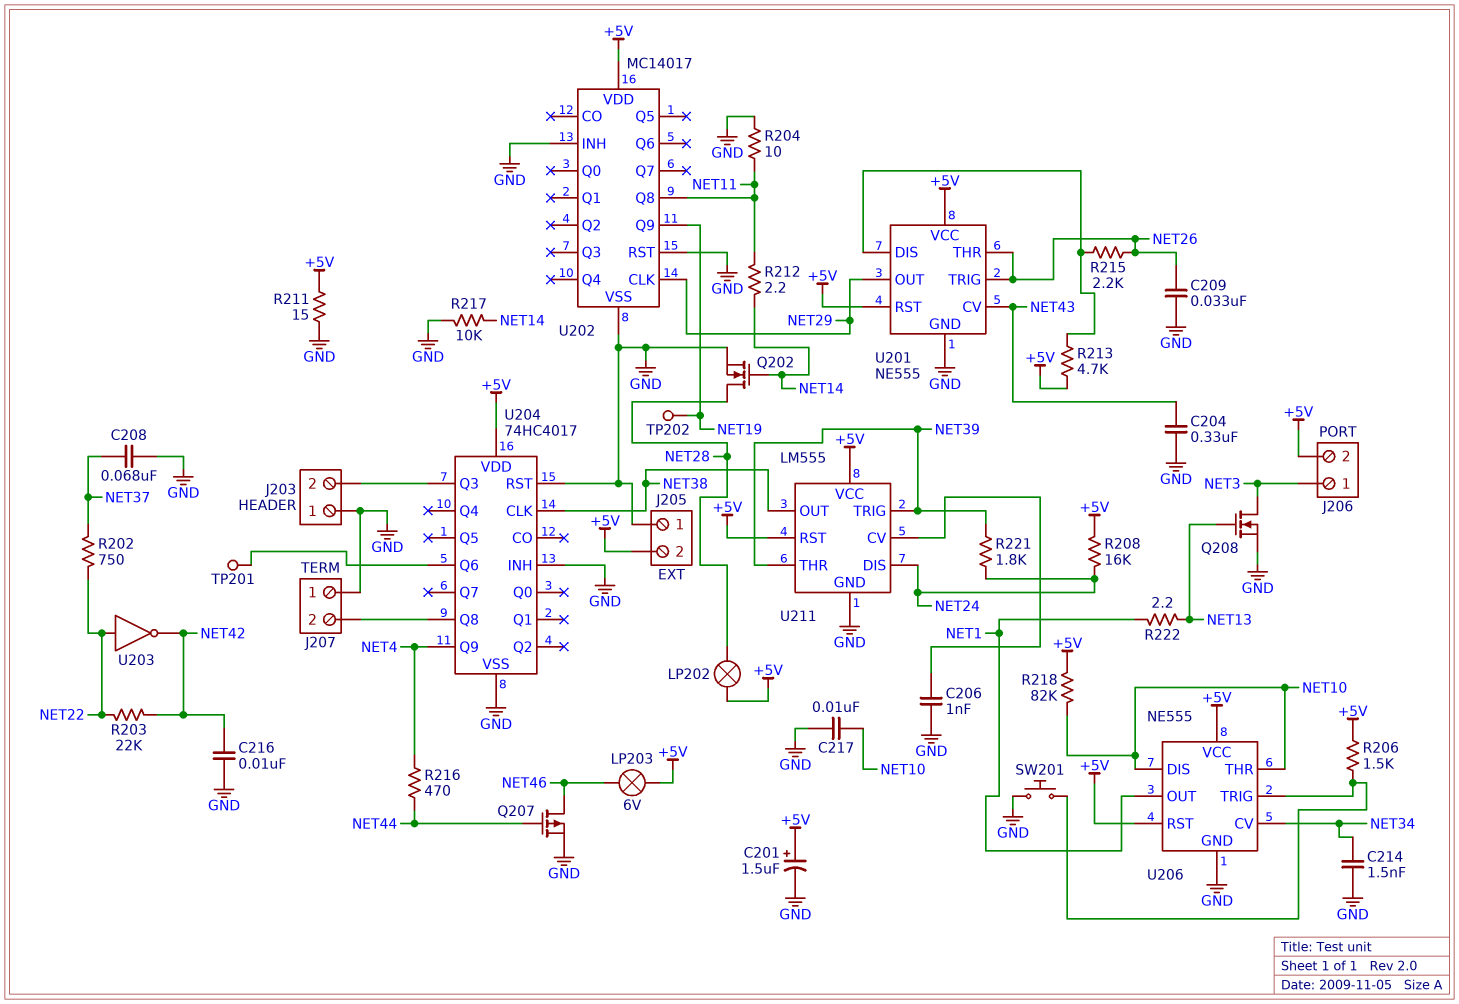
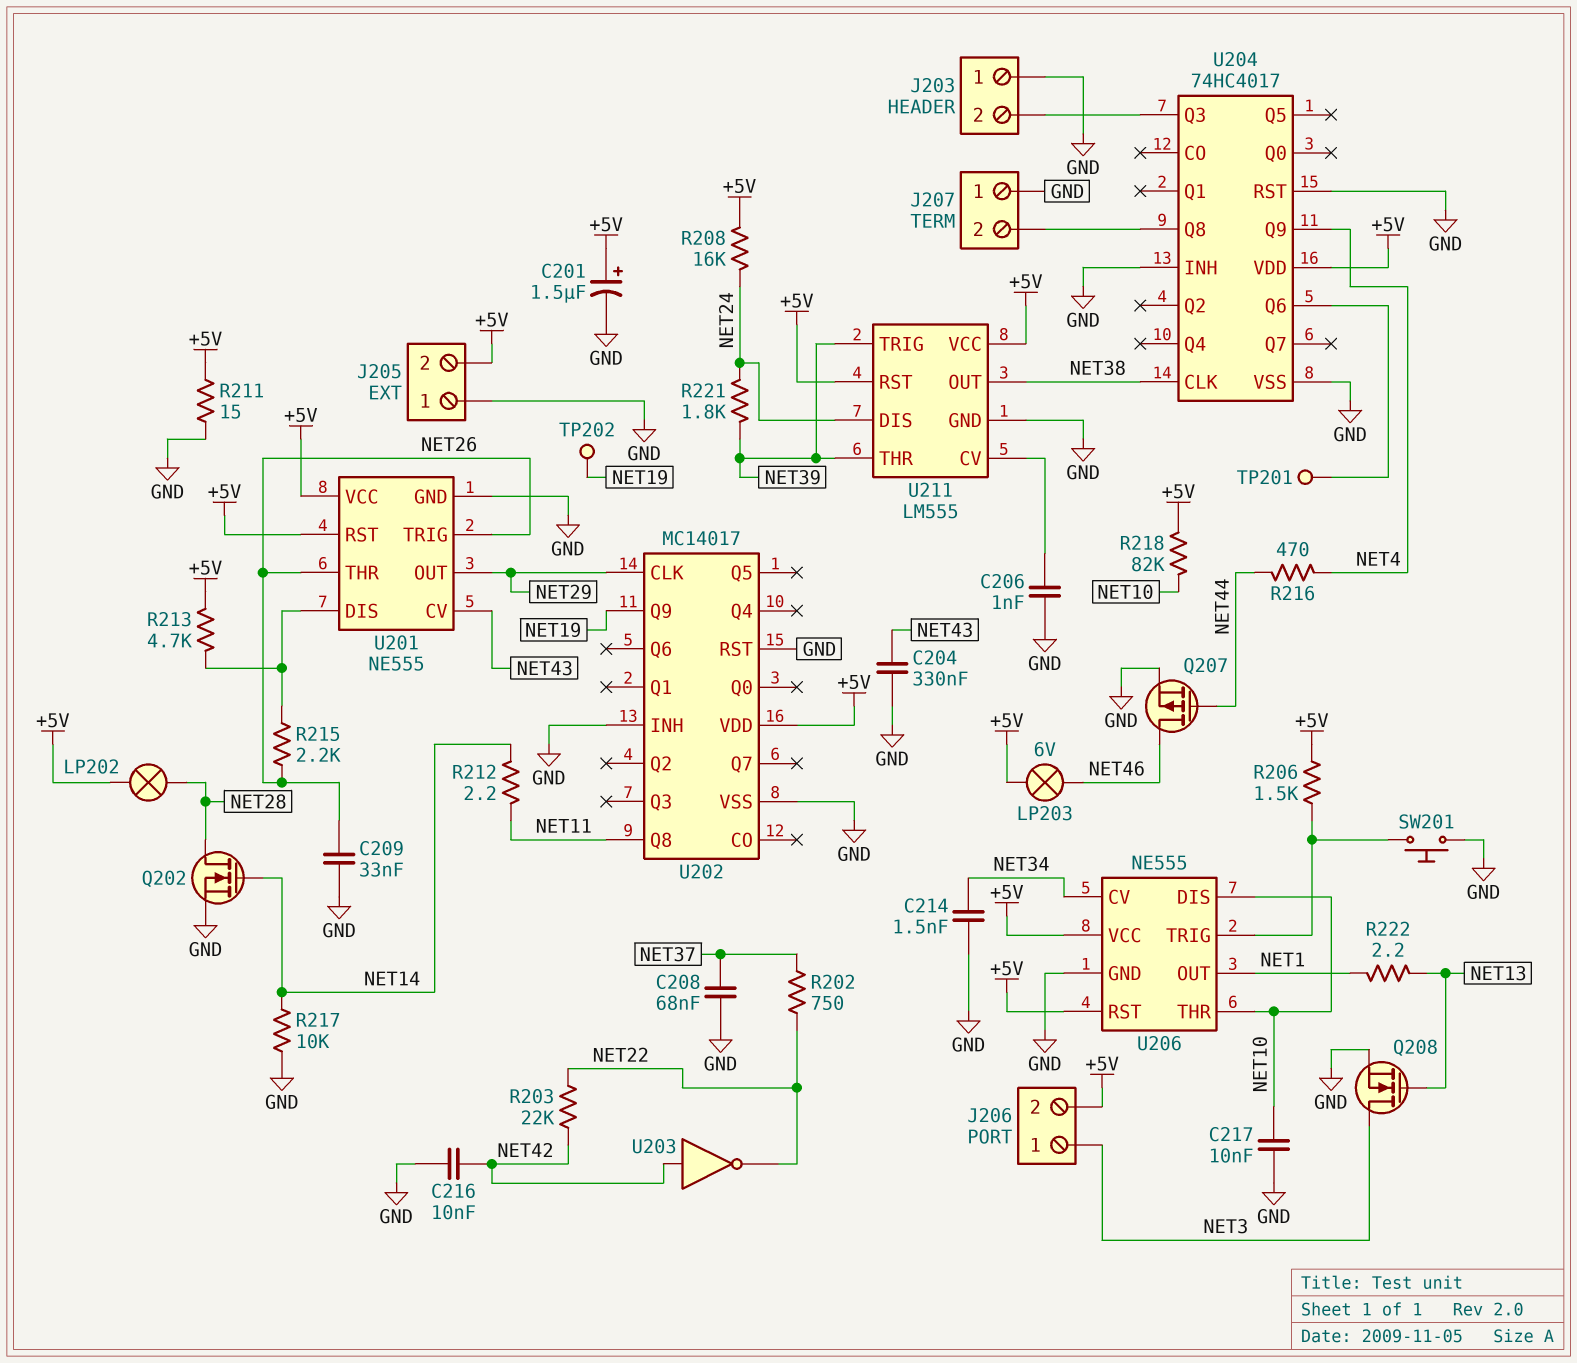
R204: 10 (GND, NET11) -> none
U203: NOT (in NET22, out NET42) -> NOT (in NET42, out NET22)

